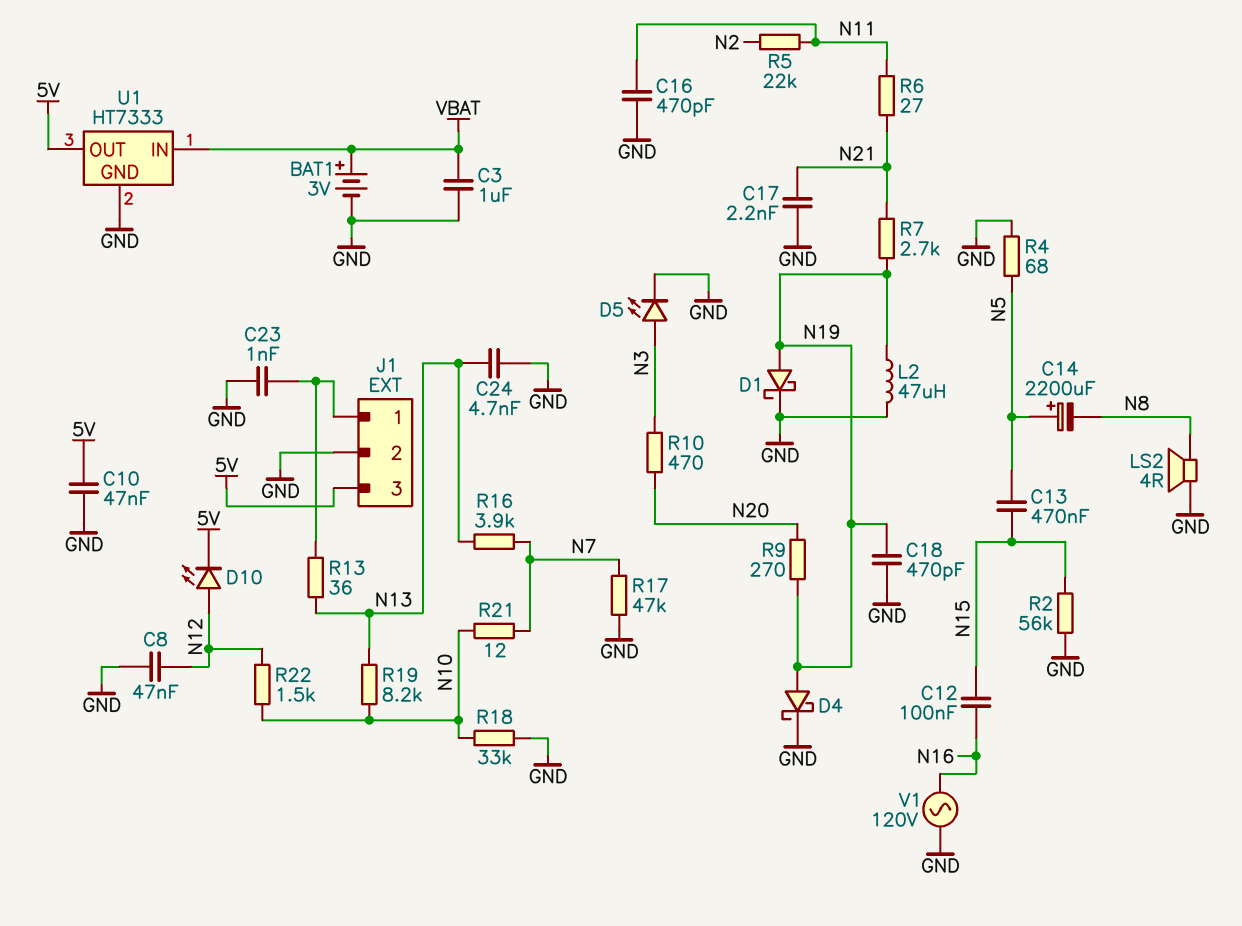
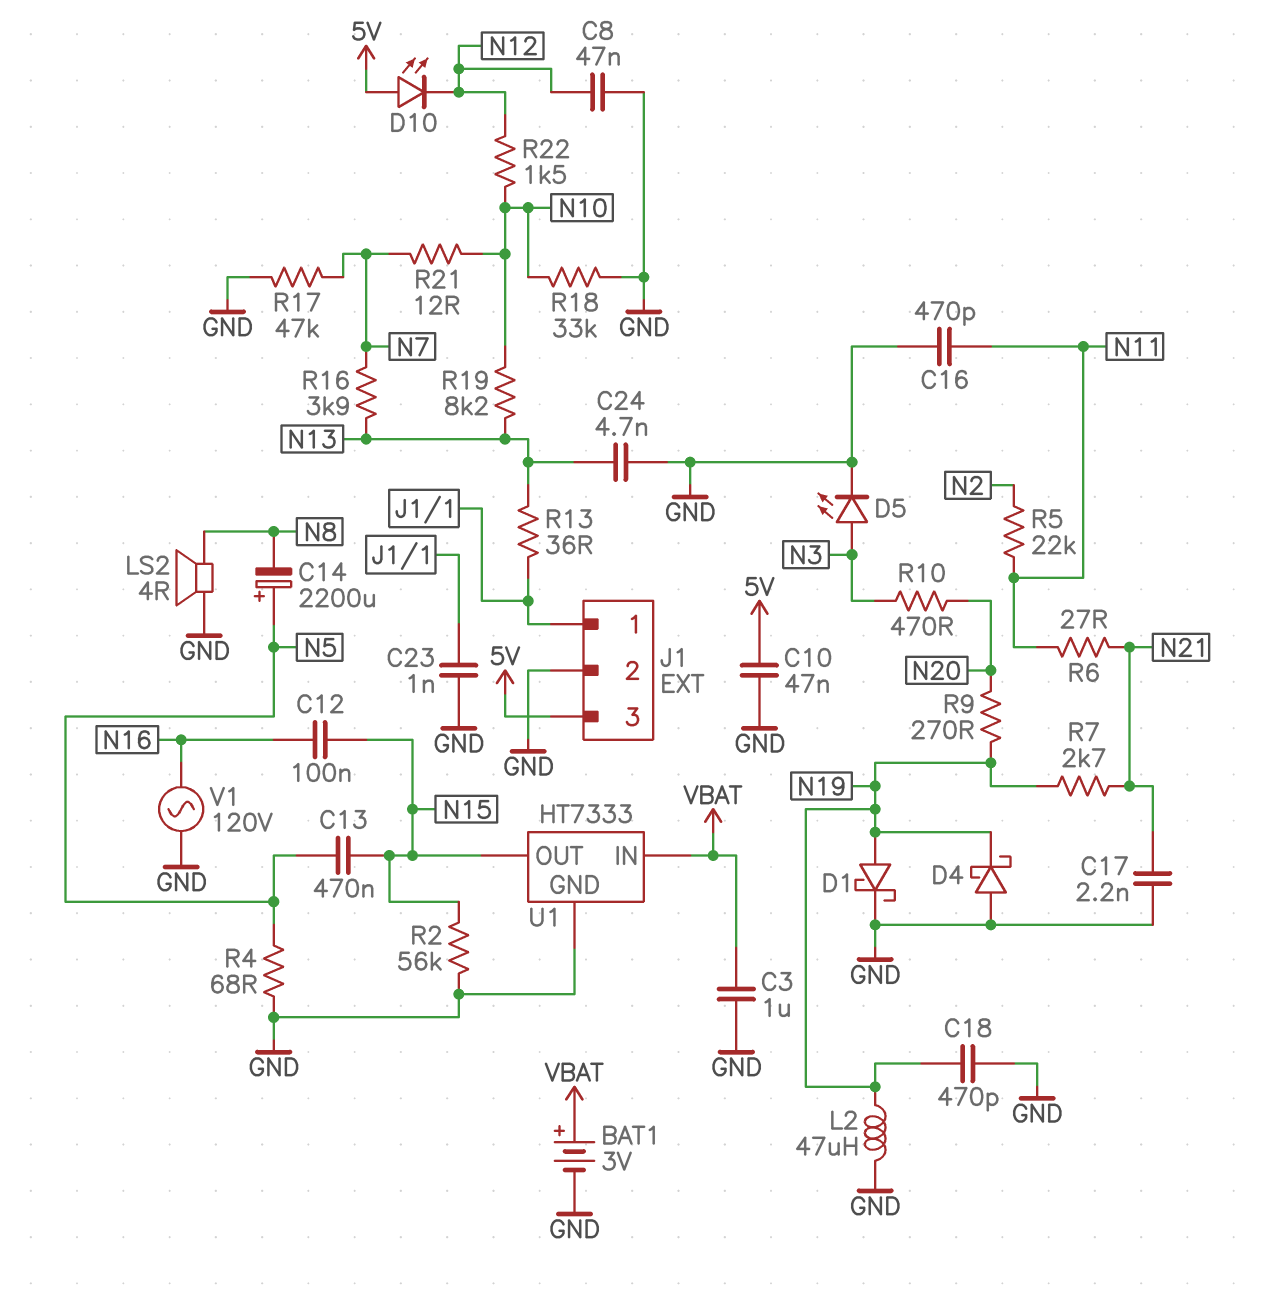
D4: schottky (A N19, K GND) -> schottky (A GND, K N19)
D10: LED (A N12, K 5V) -> LED (A 5V, K N12)
U1 pin OUT: 5V -> N15

